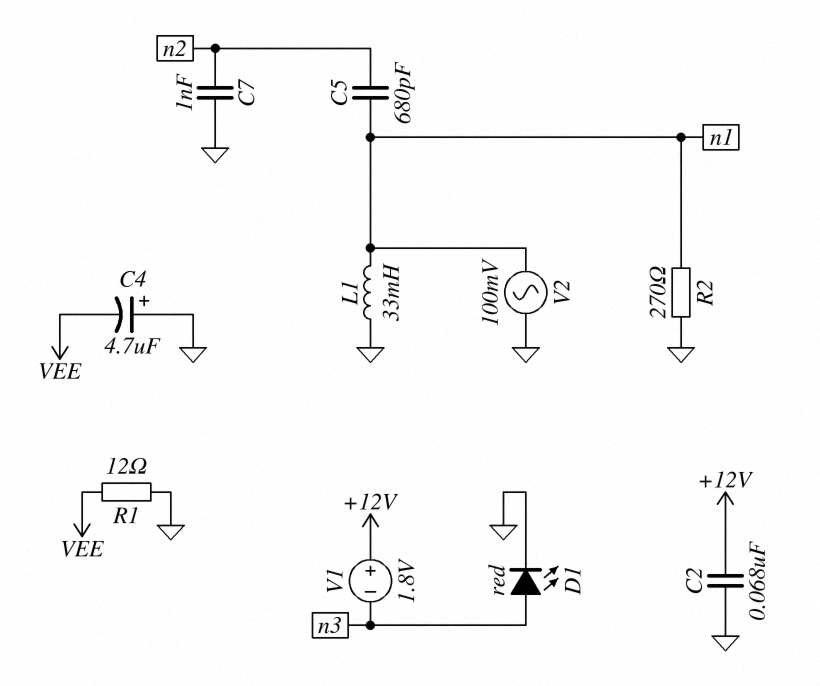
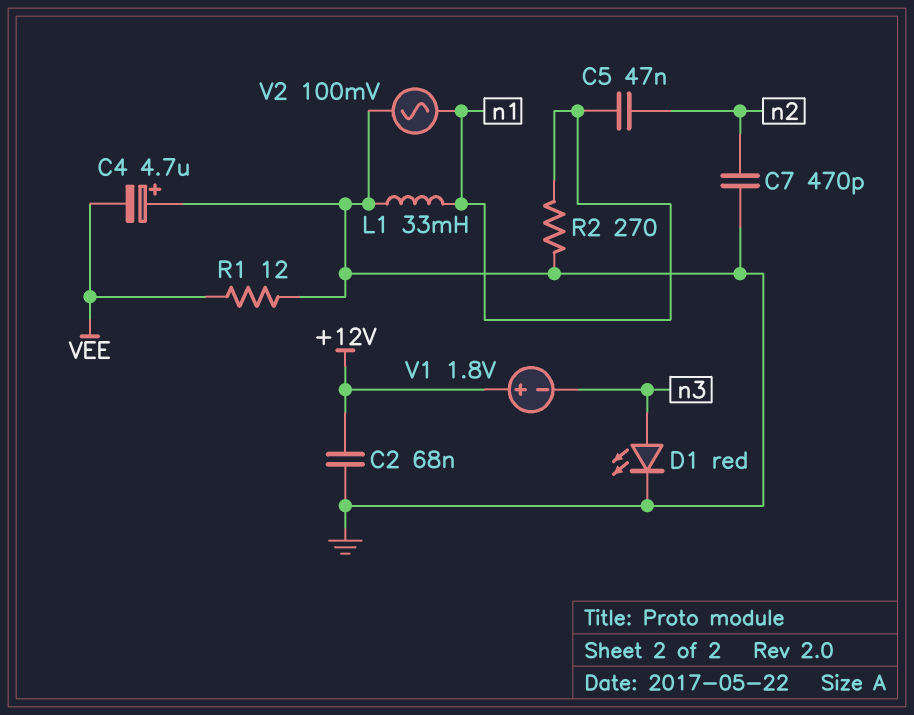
C5: 680pF (n1, n2) -> 47nF (n1, n2)
C7: 1nF (GND, n2) -> 470pF (GND, n2)

